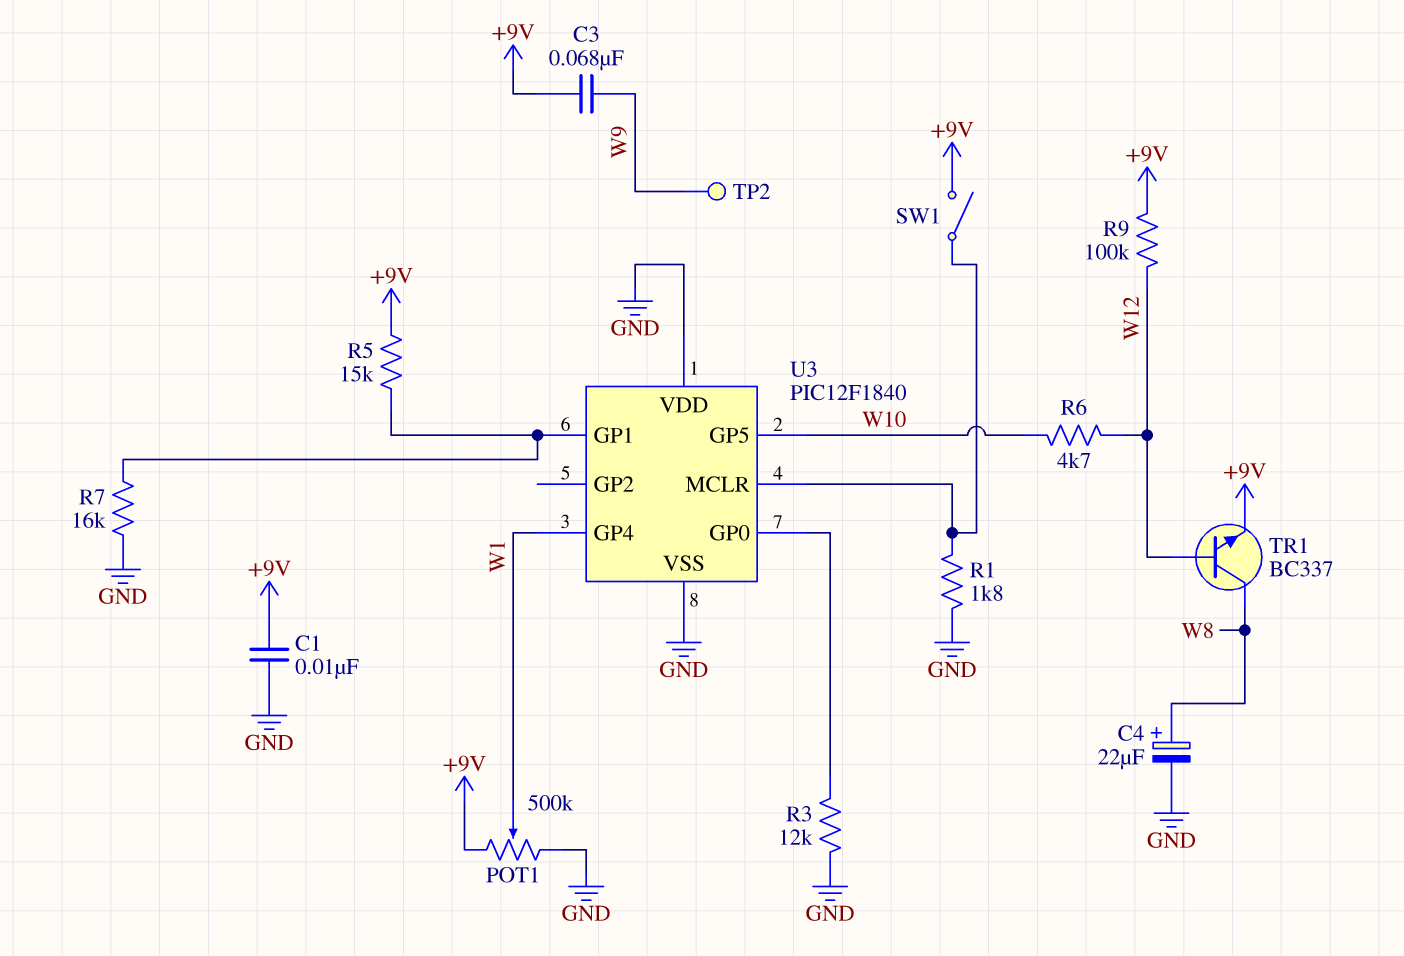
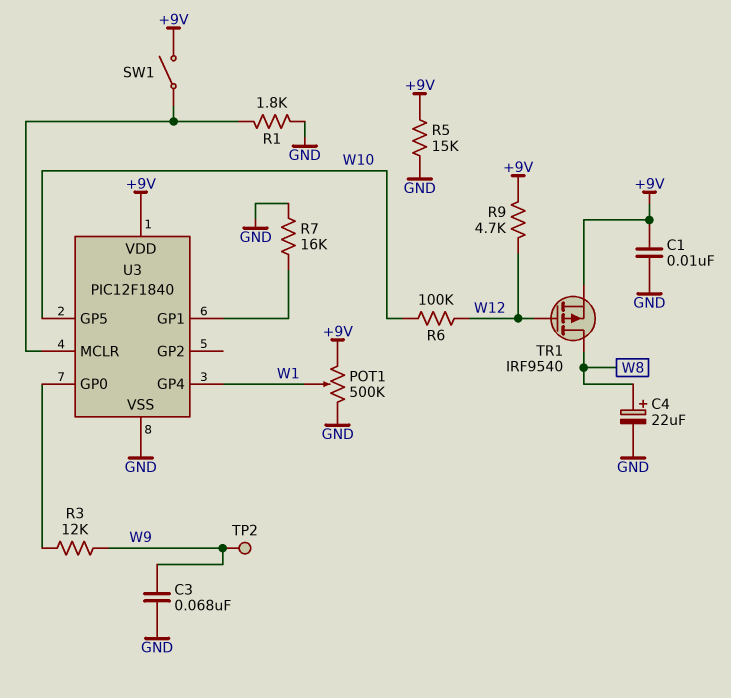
C3: 68nF (+9V, W9) -> 68nF (GND, W9)
R3: 12k (GND, U3/GP0) -> 12k (U3/GP0, W9)
R5: 15k (+9V, U3/GP1) -> 15k (+9V, GND)
R6: 4.7k (W10, W12) -> 100k (W10, W12)
R9: 100k (+9V, W12) -> 4.7k (+9V, W12)
TR1: NPN BC337 (B W12, C W8, E +9V) -> PMOS IRF9540 (G W12, D W8, S +9V)
U3 pin VDD: GND -> +9V

